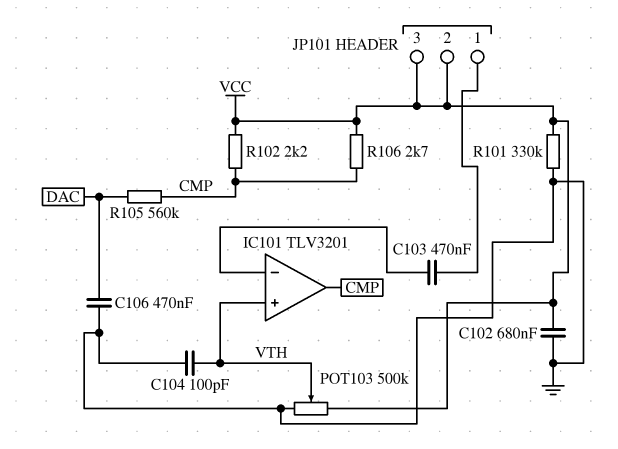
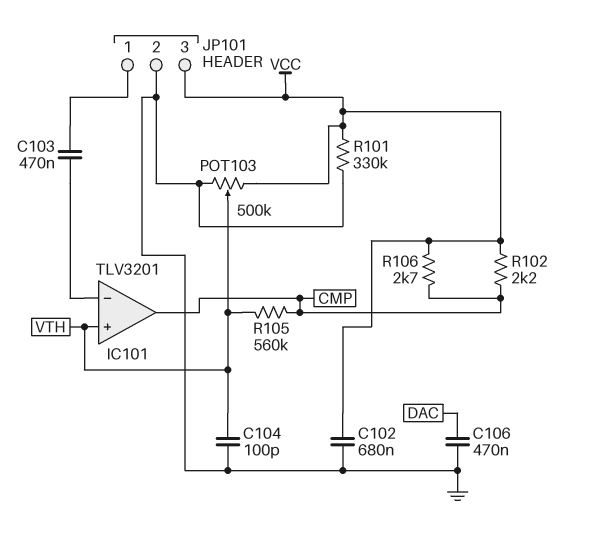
JP101 pin 2: VCC -> GND
R105: 560k (CMP, DAC) -> 560k (CMP, VTH)

